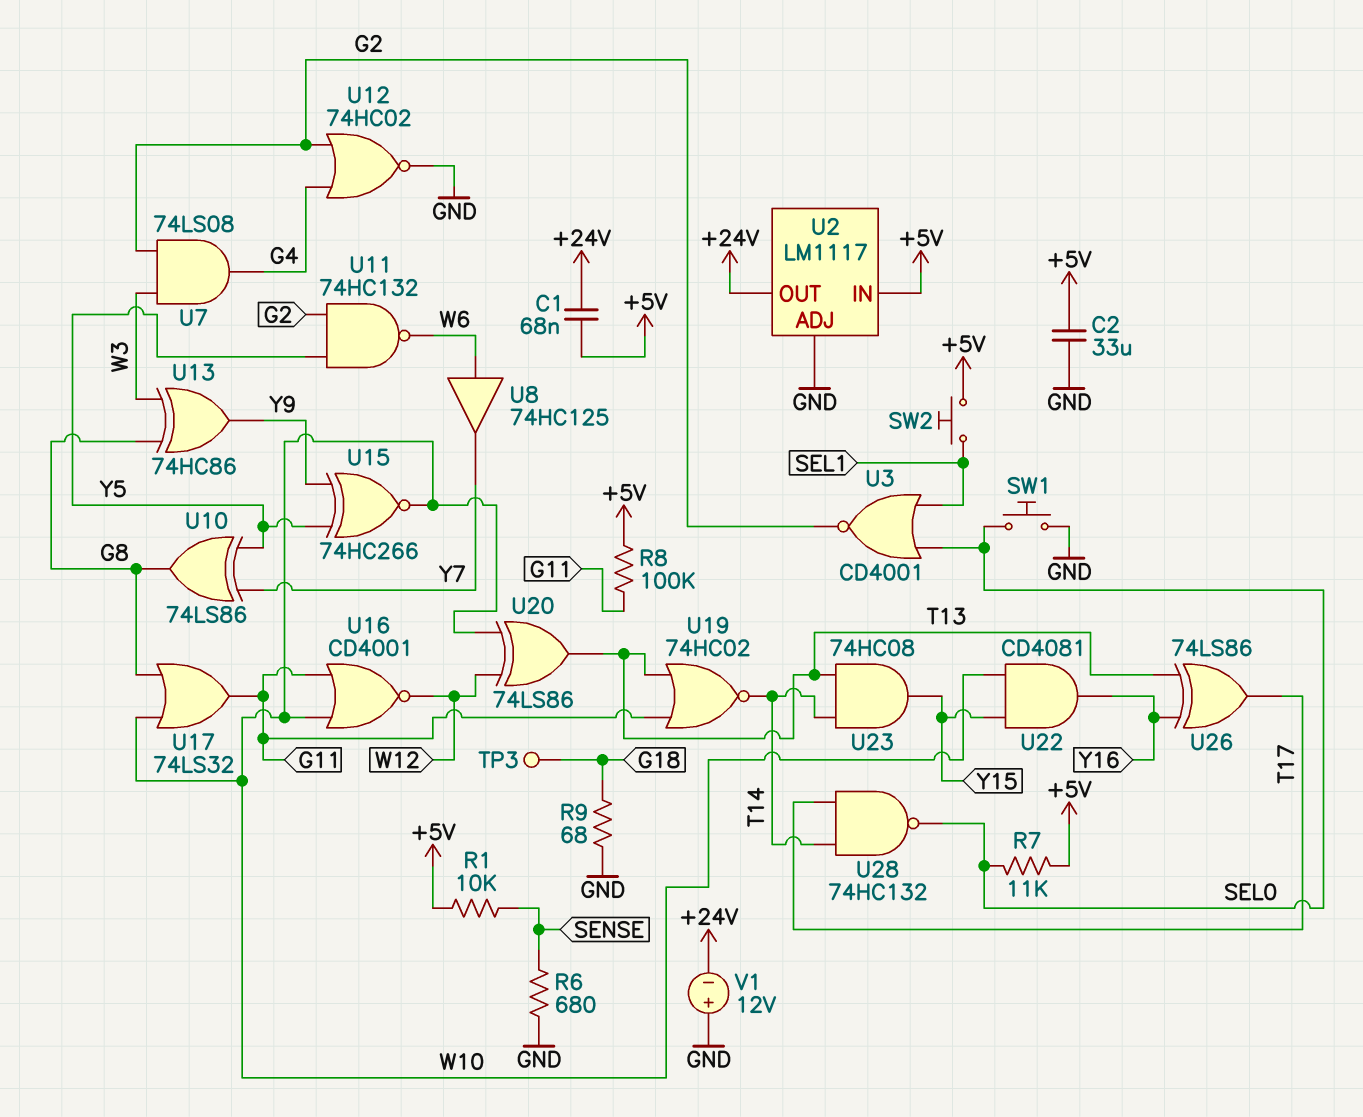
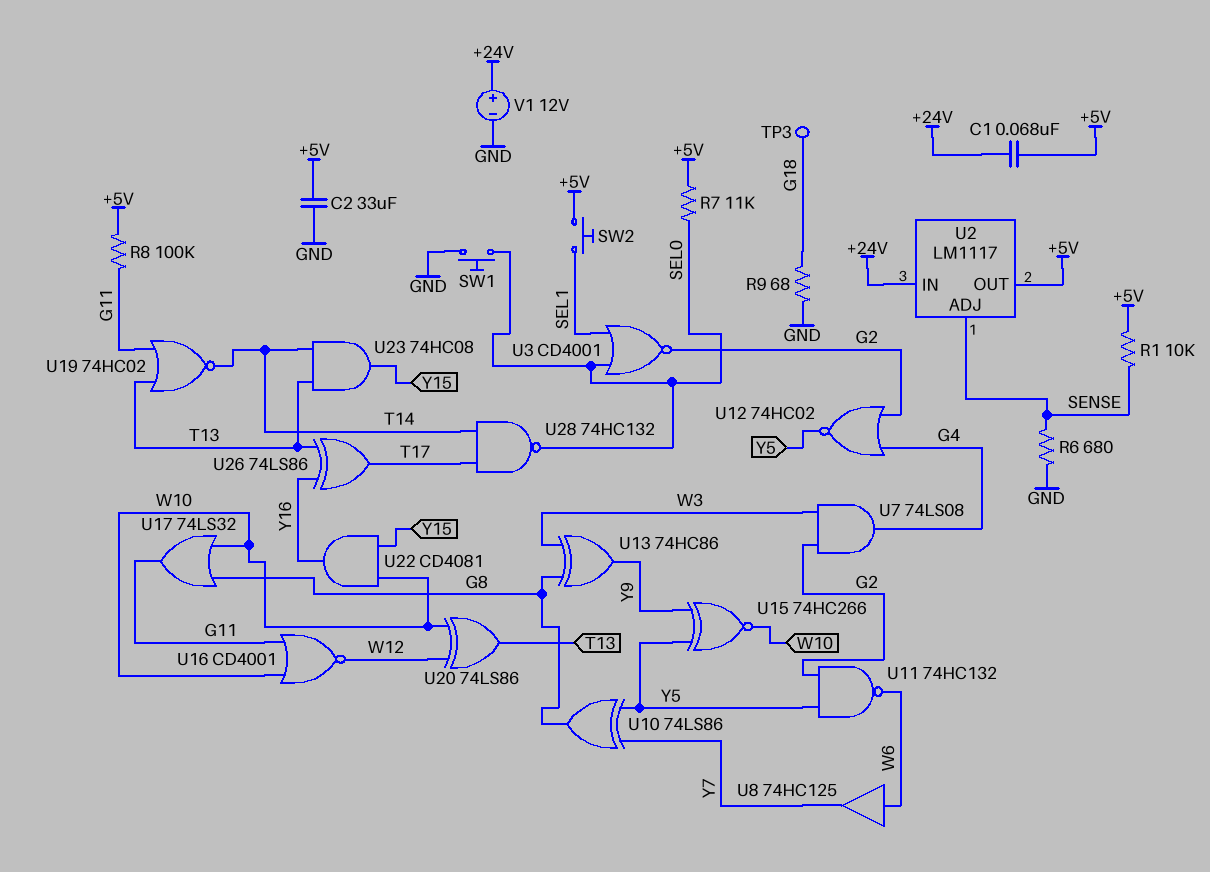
U2 pin ADJ: GND -> SENSE
U2 pin IN: +5V -> +24V
U2 pin OUT: +24V -> +5V
U12: NOR 74HC02 (in G2, in G4, out GND) -> NOR 74HC02 (in G2, in G4, out Y5)
V1: 12V (plus GND, minus +24V) -> 12V (plus +24V, minus GND)

